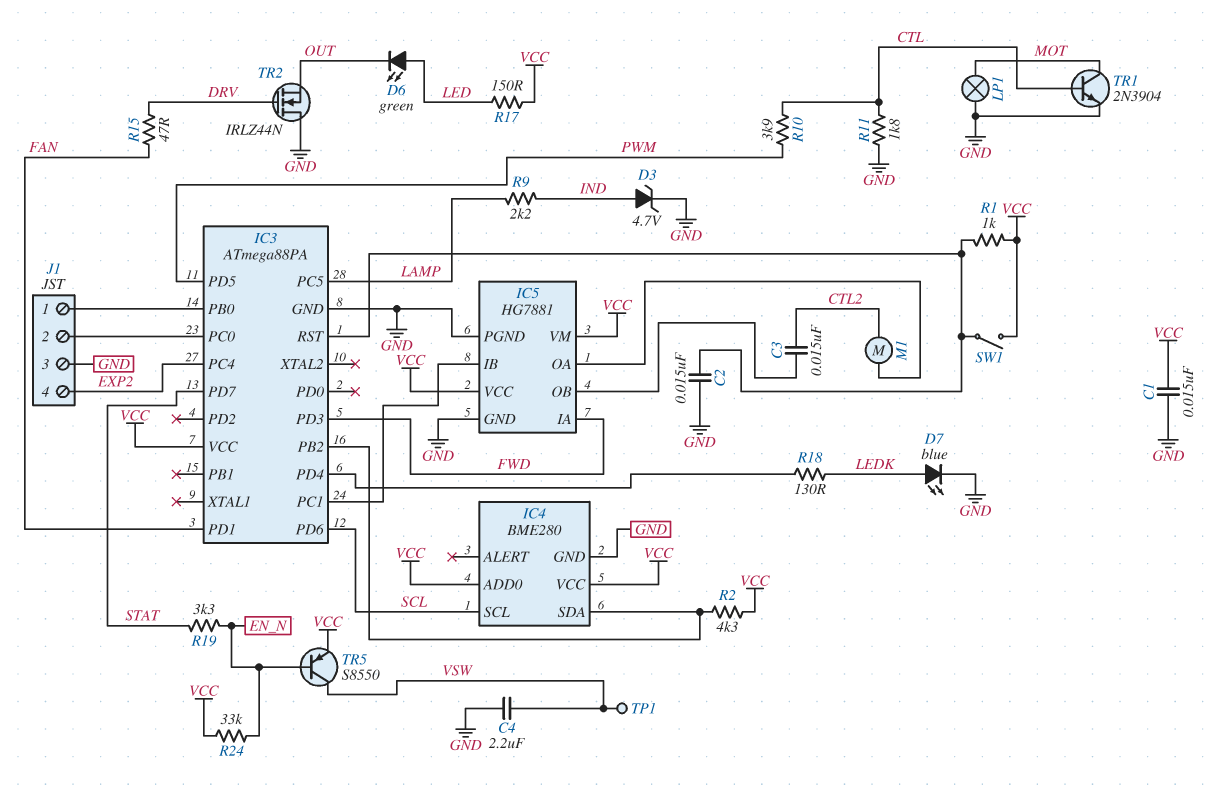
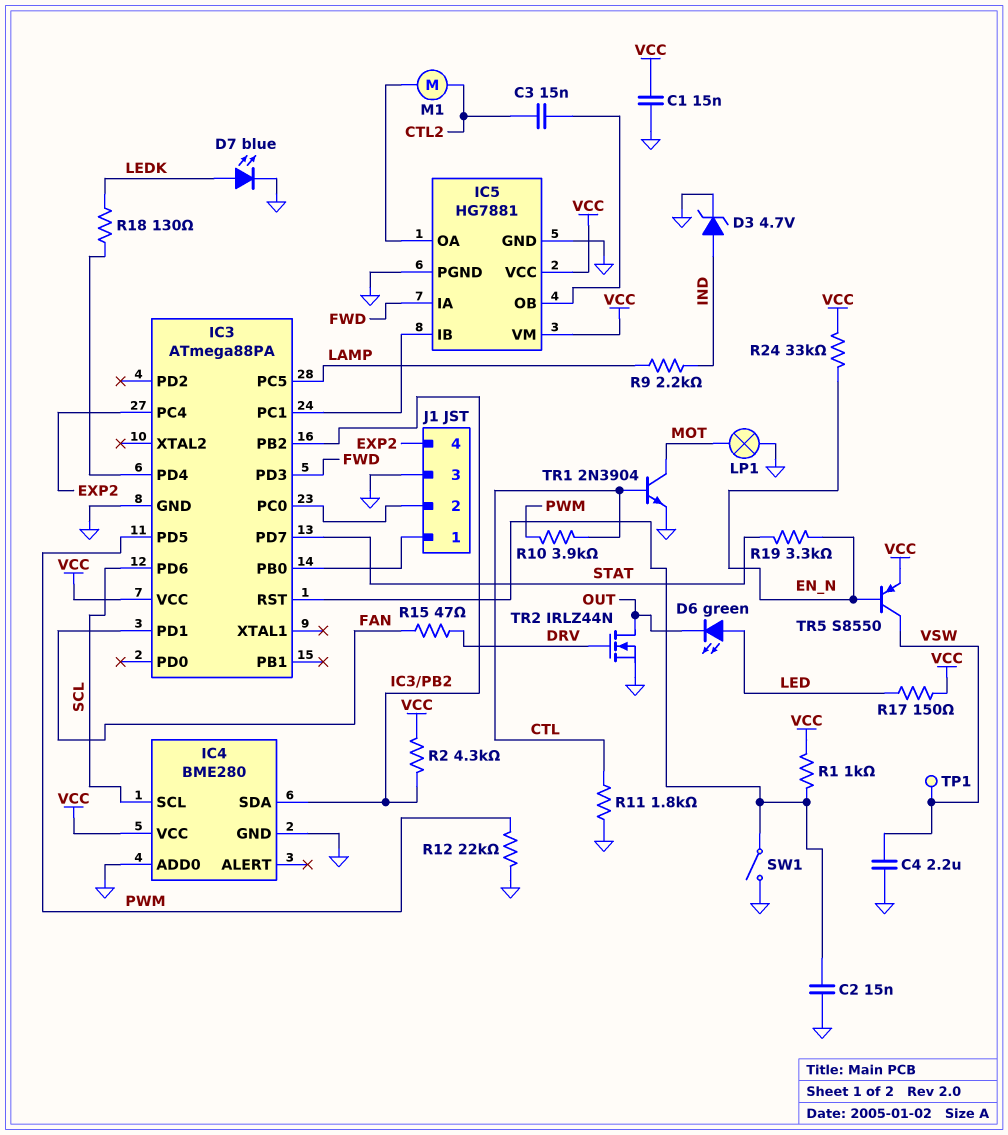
IC4 pin ADD0: VCC -> GND
R12: none -> 22k (GND, PWM)
SW1: switch (IC3/RST, VCC) -> switch (GND, IC3/RST)
TR2: NMOS IRLZ44N (G DRV, D GND, S OUT) -> NMOS IRLZ44N (G DRV, D OUT, S GND)

